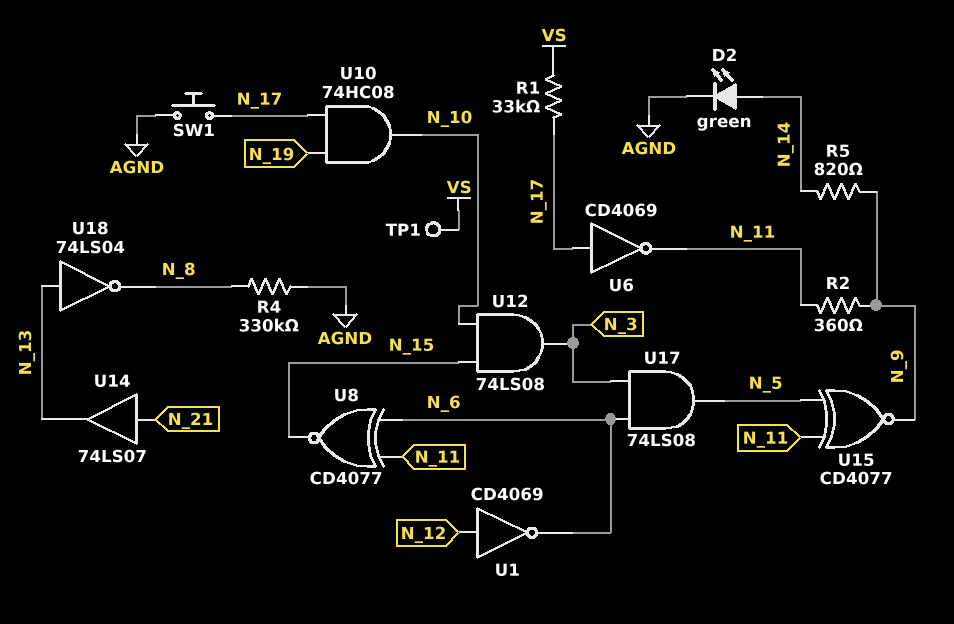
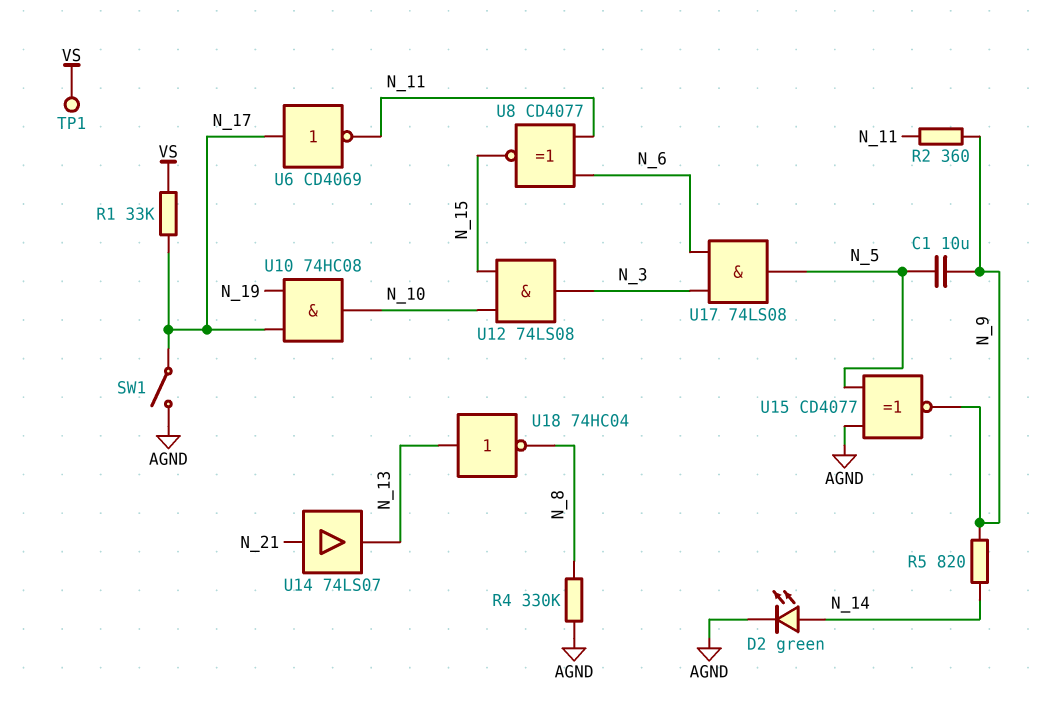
C1: none -> 10uF (N_5, N_9)
SW1: button (AGND, N_17) -> switch (AGND, N_17)
U1: NOT CD4069 (in N_12, out N_6) -> none
U15: XNOR CD4077 (in N_5, in N_11, out N_9) -> XNOR CD4077 (in AGND, in N_5, out N_9)
U18: NOT 74LS04 (in N_13, out N_8) -> NOT 74HC04 (in N_13, out N_8)

